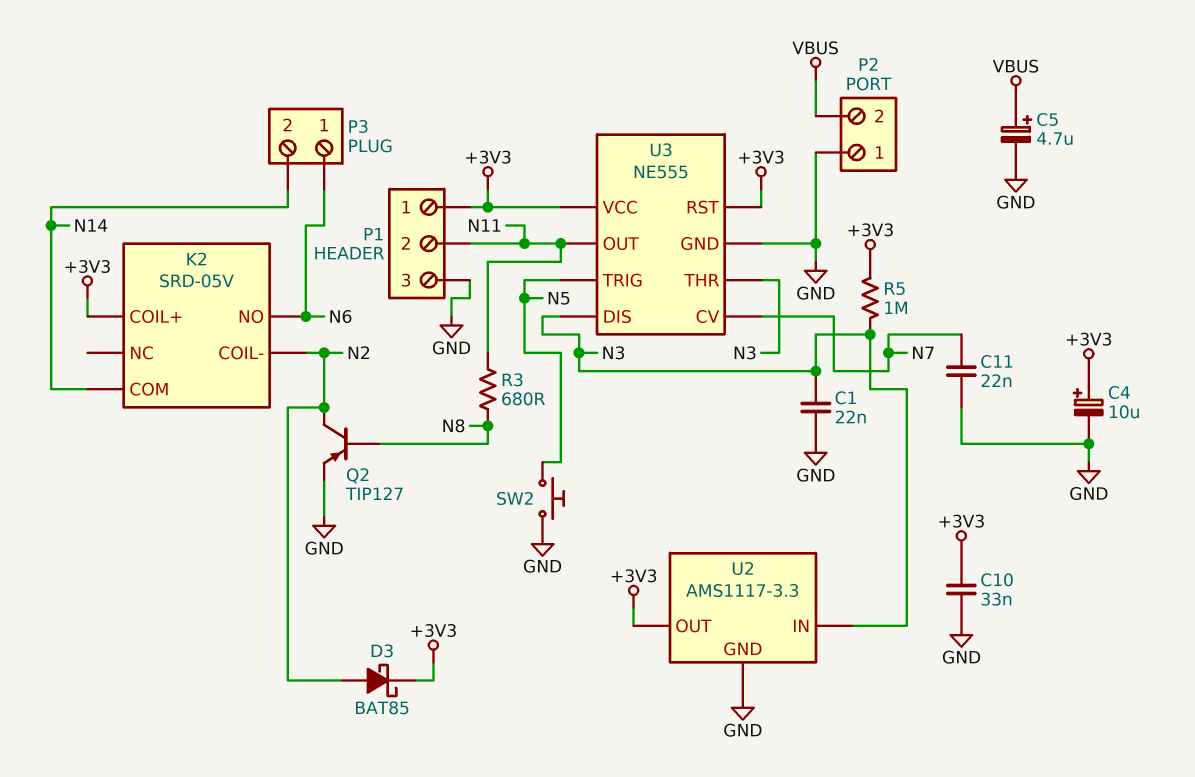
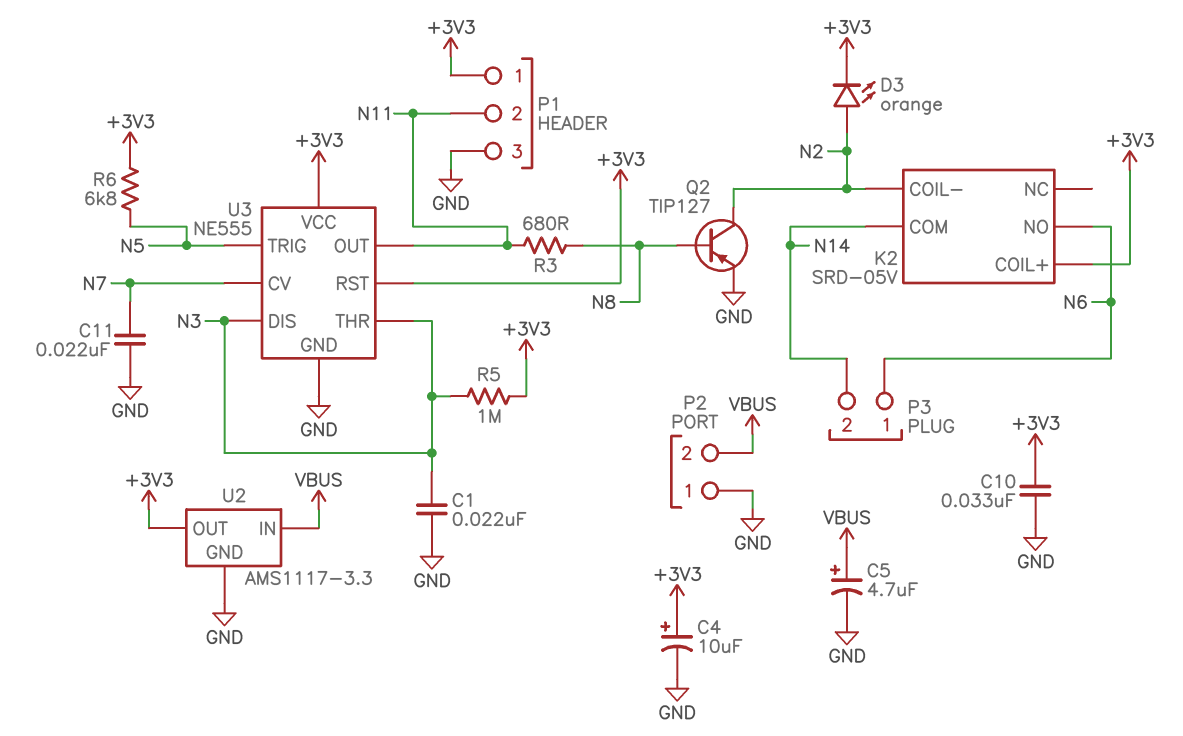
D3: schottky BAT85 (A N2, K +3V3) -> LED orange (A N2, K +3V3)
R6: none -> 6.8k (+3V3, N5)
SW2: button (GND, N5) -> none
U2 pin IN: N3 -> VBUS

